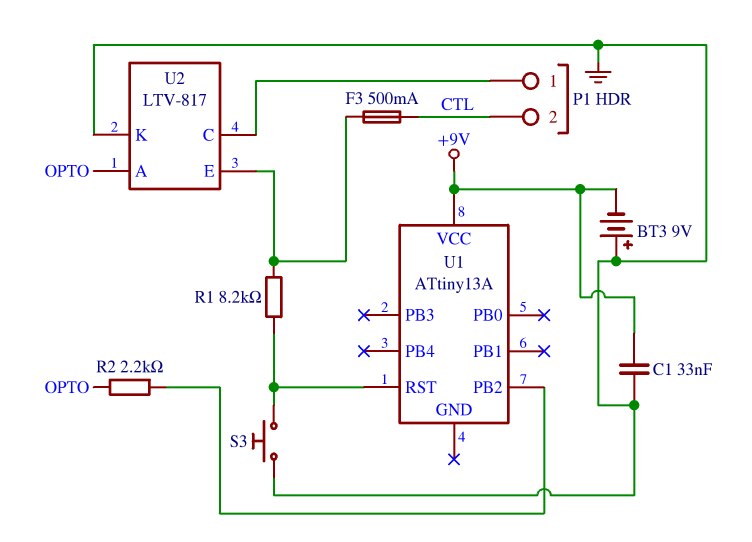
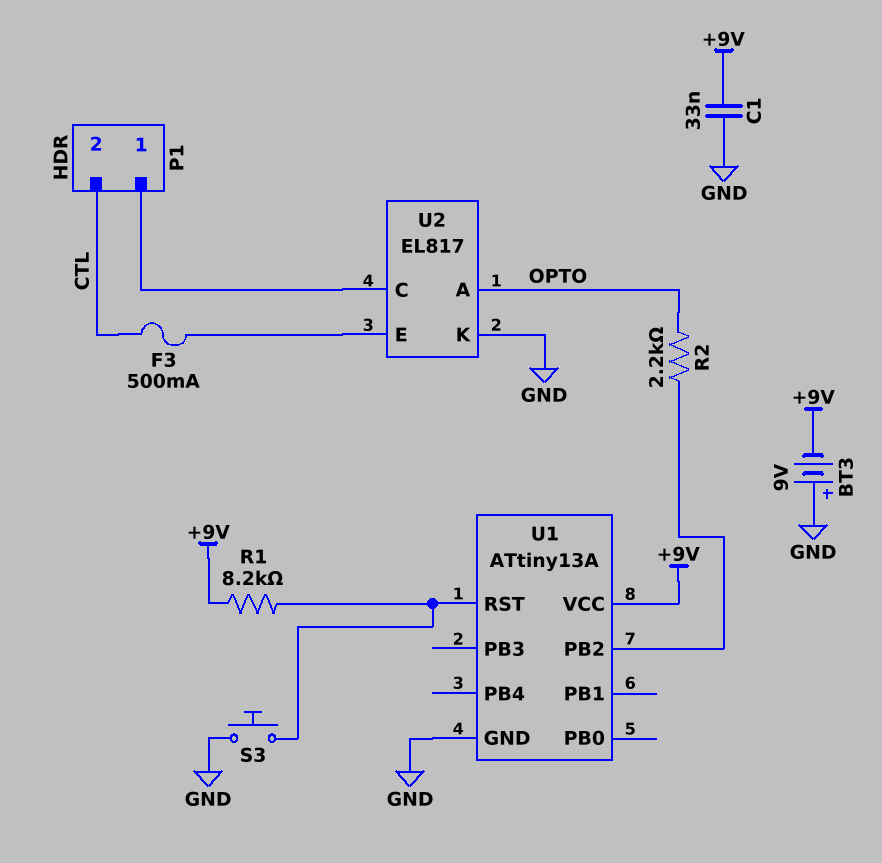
R1: 8.2k (U1/RST, U2/E) -> 8.2k (+9V, U1/RST)
U1 pin GND: none -> GND
U2: LTV-817 -> EL817

